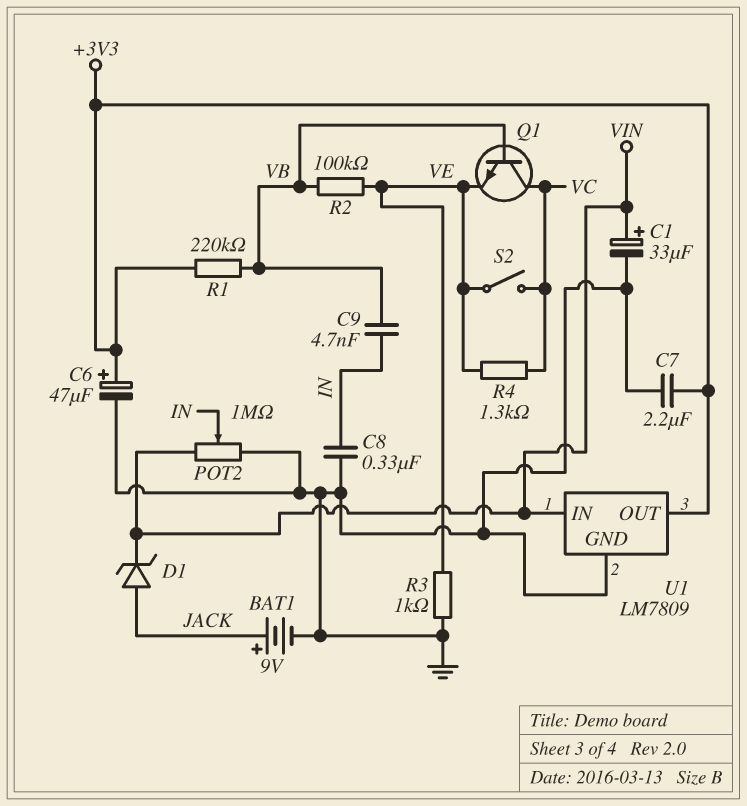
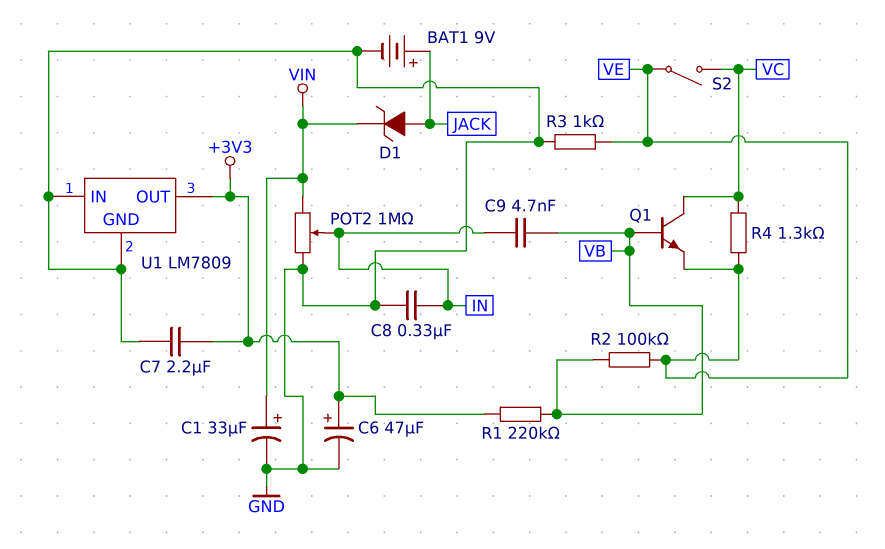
U1 pin IN: VIN -> GND

